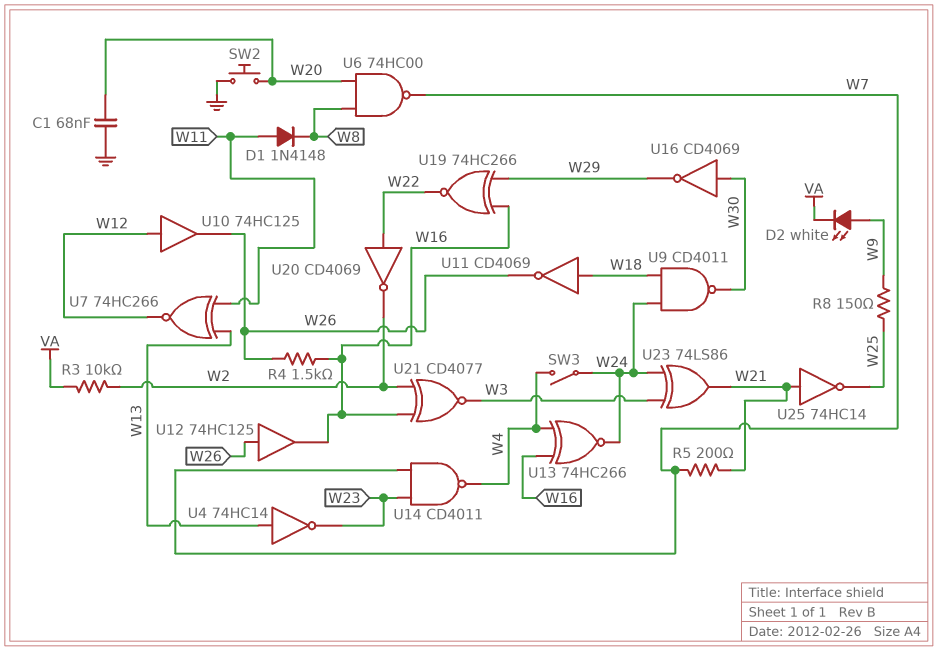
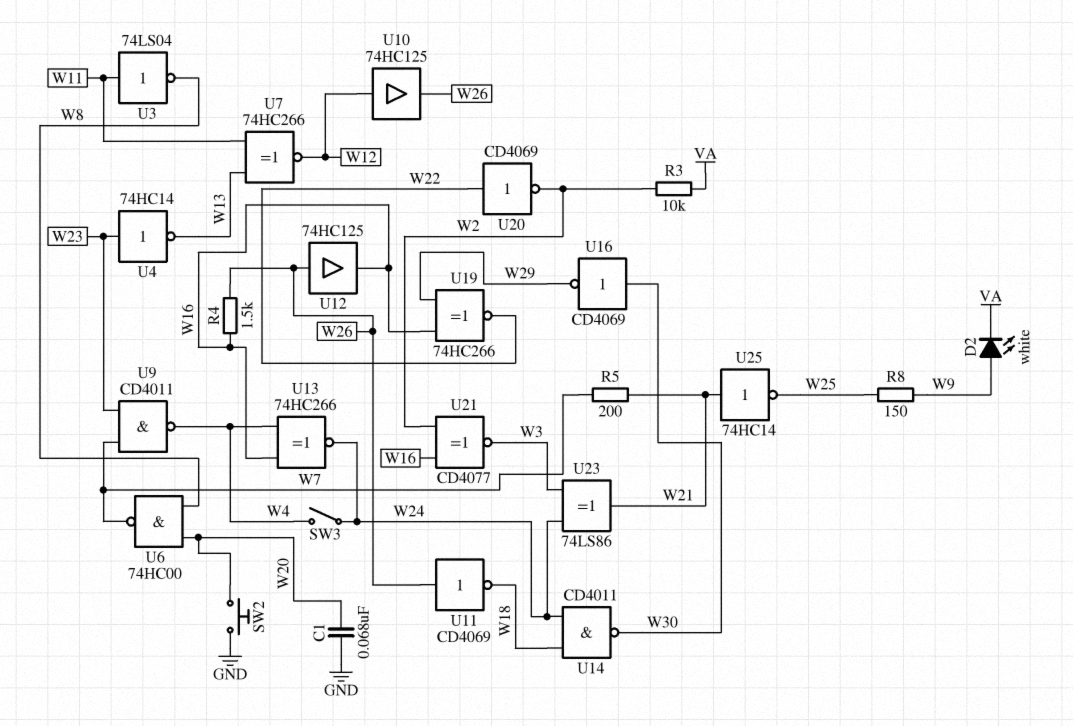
D1: diode 1N4148 (A W11, K W8) -> none
U3: none -> NOT 74LS04 (in W11, out W8)
U4: NOT 74HC14 (in W13, out W23) -> NOT 74HC14 (in W23, out W13)
U9: NAND CD4011 (in W18, in W24, out W30) -> NAND CD4011 (in W7, in W23, out W4)
U11: NOT CD4069 (in W18, out W26) -> NOT CD4069 (in W26, out W18)
U14: NAND CD4011 (in W7, in W23, out W4) -> NAND CD4011 (in W18, in W24, out W30)

